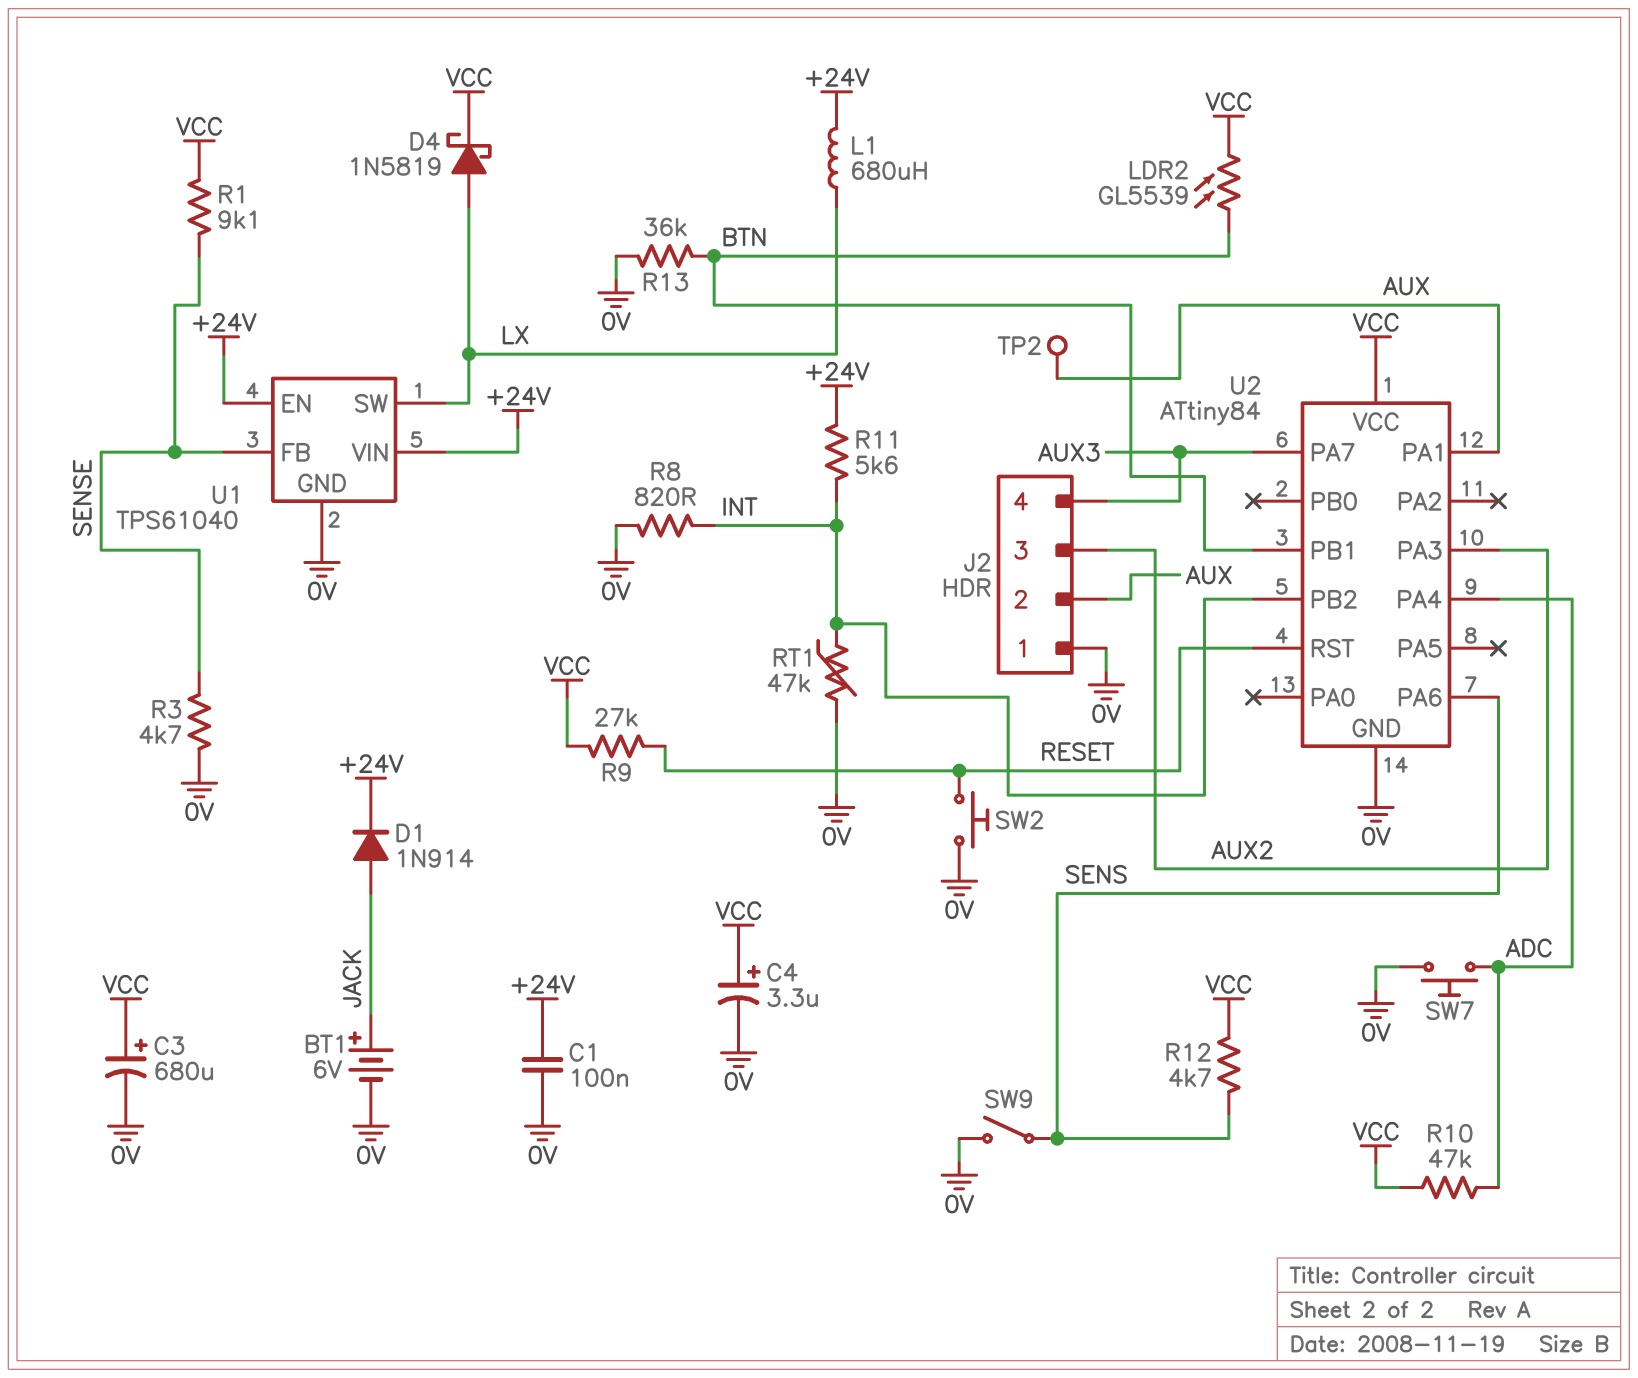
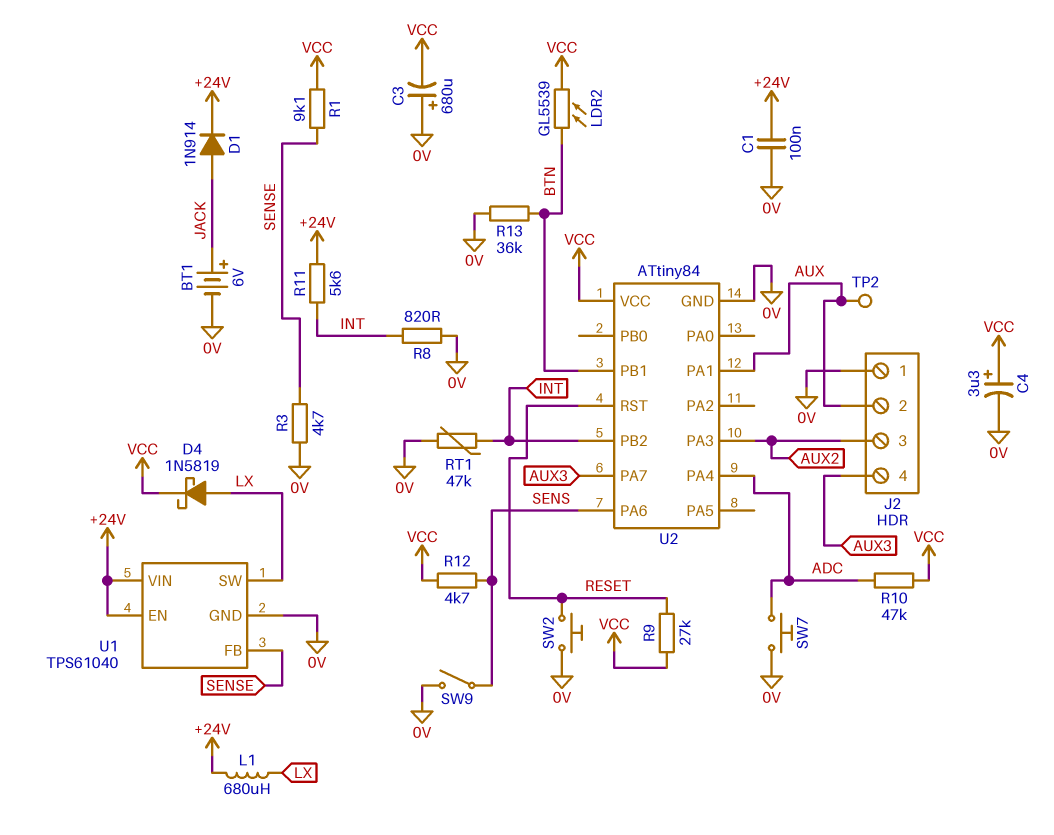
C3: 680uF (plus VCC, minus 0V) -> 680uF (plus 0V, minus VCC)

